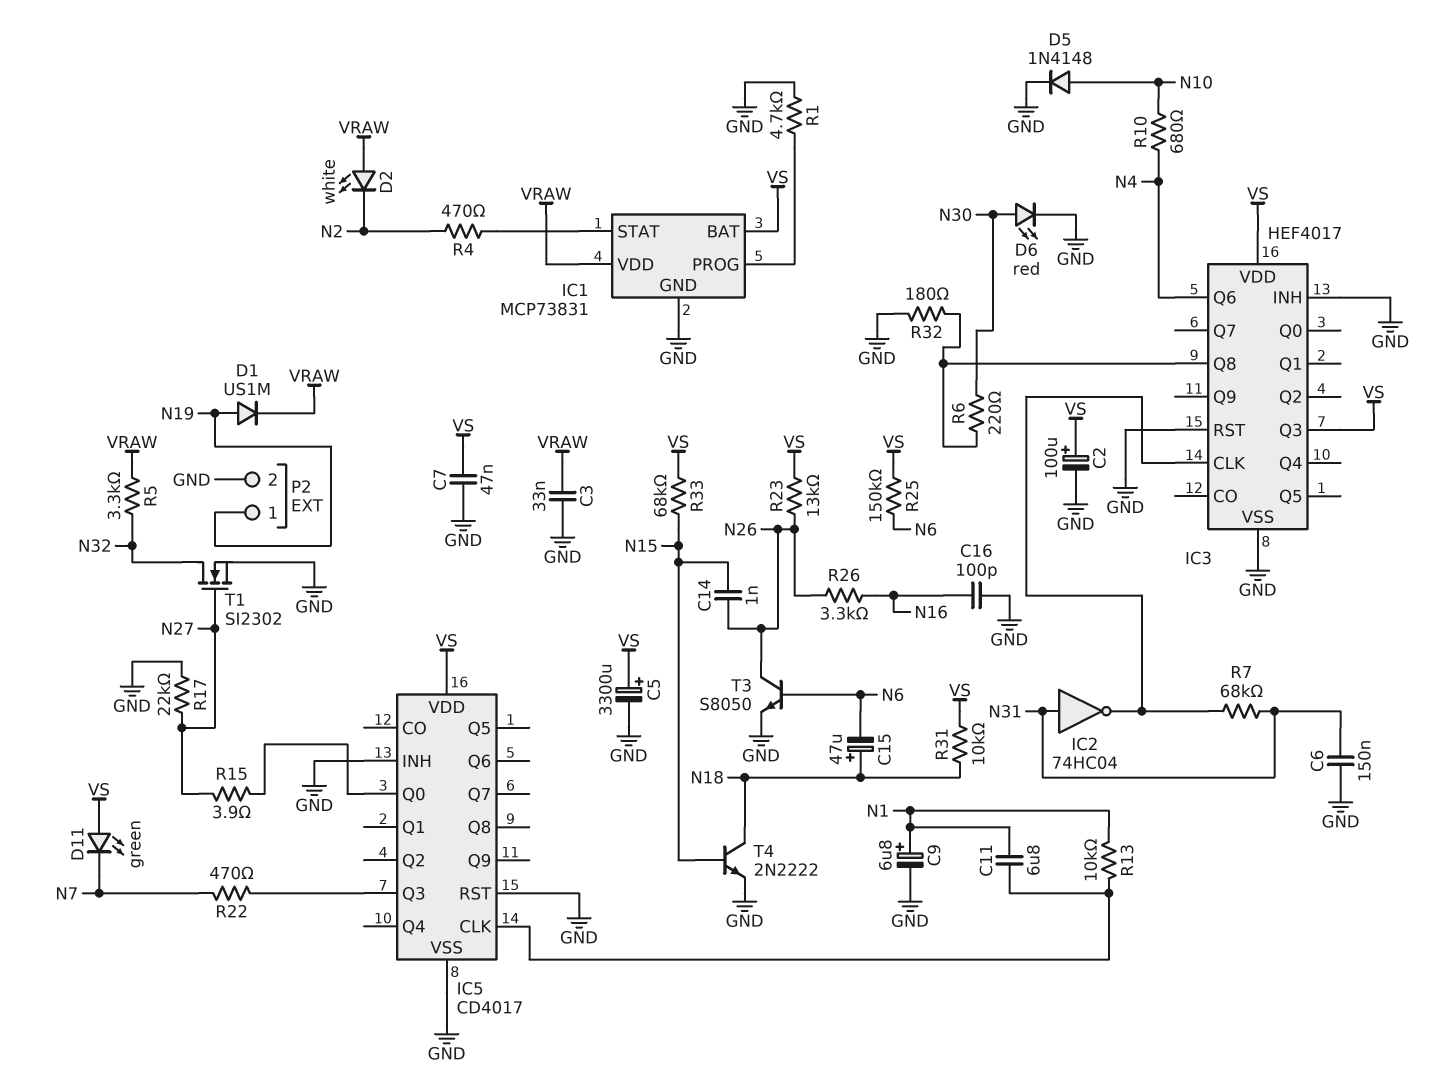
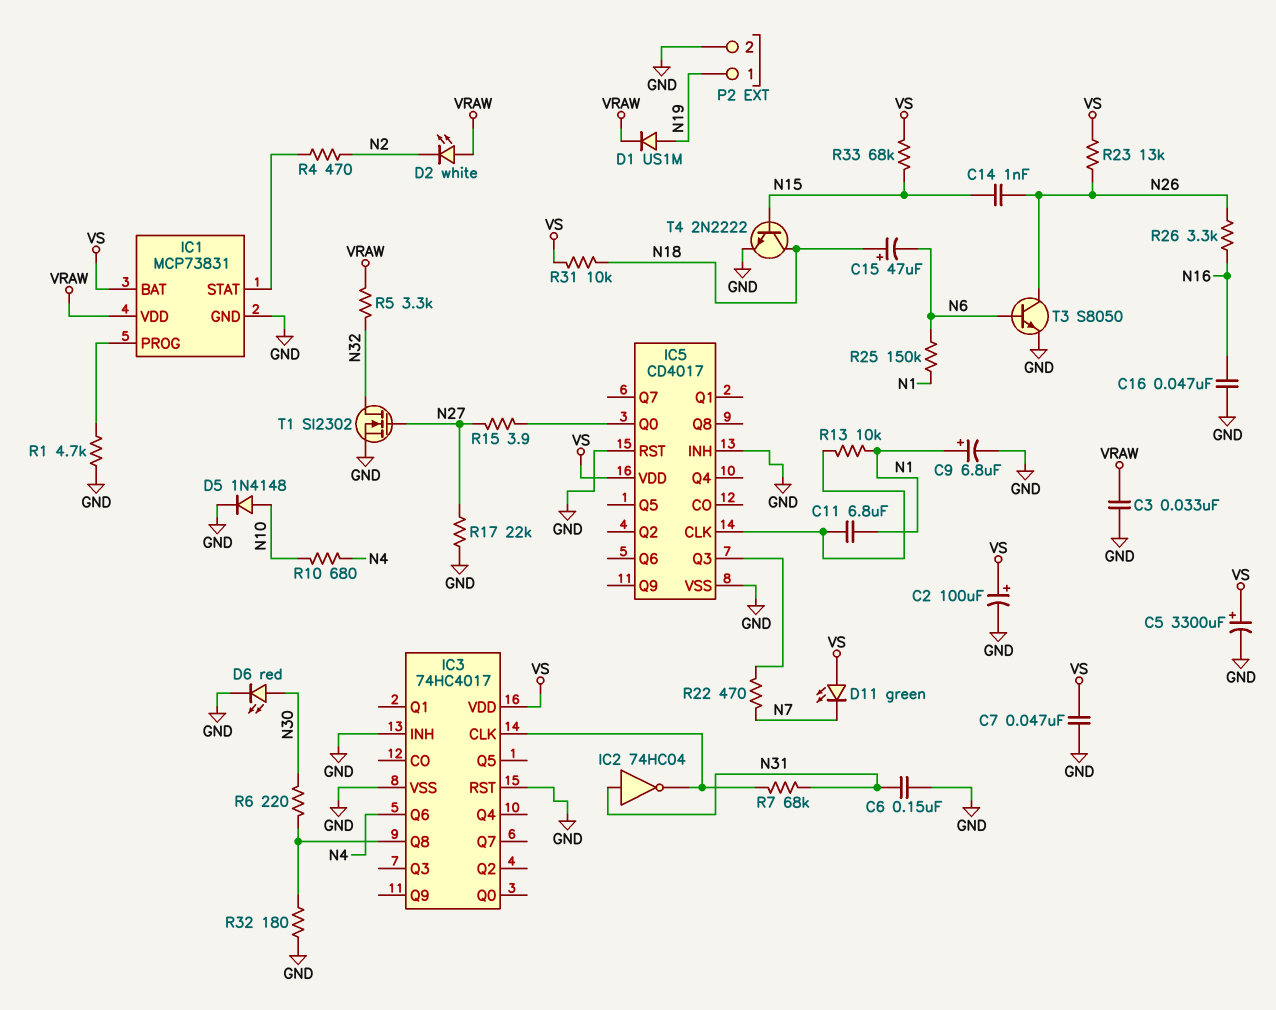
C16: 100pF (GND, N16) -> 47nF (GND, N16)
IC3: HEF4017 -> 74HC4017
IC3 pin Q3: VS -> none
R25: 150k (N6, VS) -> 150k (N1, N6)

